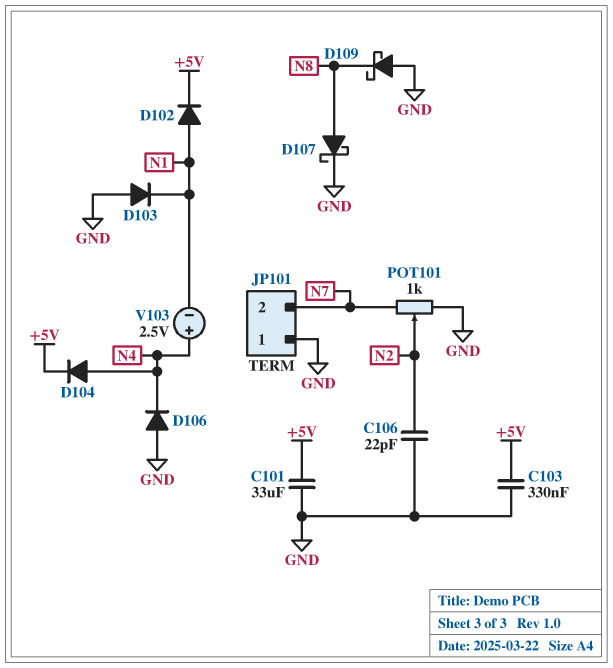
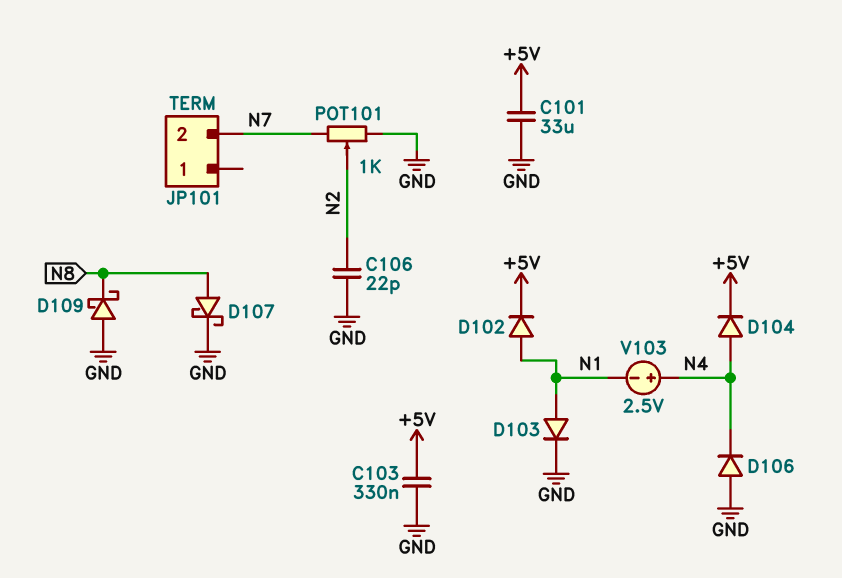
D103: diode (A GND, K N1) -> diode (A N1, K GND)
JP101 pin 1: GND -> none

